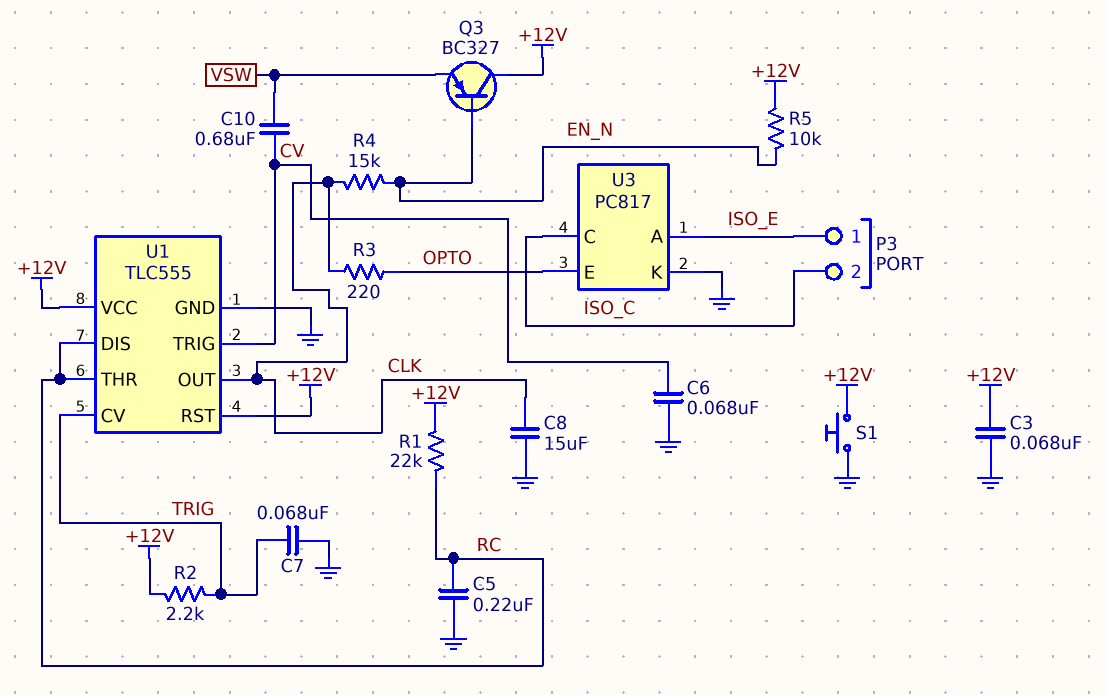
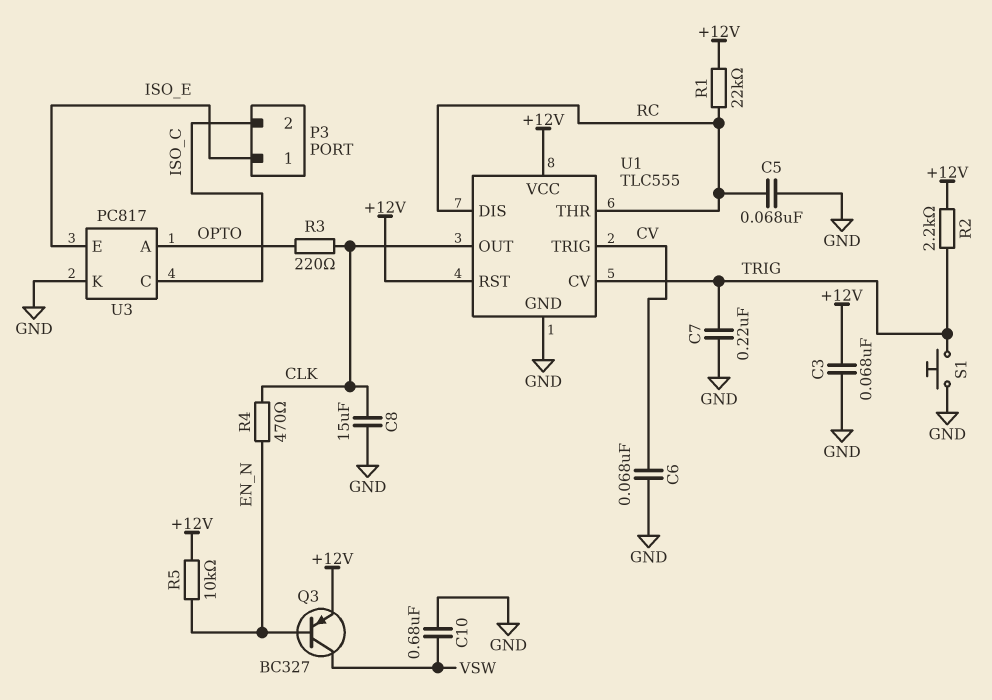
C5: 220nF (GND, RC) -> 68nF (GND, RC)
C7: 68nF (GND, TRIG) -> 220nF (GND, TRIG)
C10: 680nF (CV, VSW) -> 680nF (GND, VSW)
Q3: PNP BC327 (B EN_N, C +12V, E VSW) -> PNP BC327 (B EN_N, C VSW, E +12V)
R4: 15k (CLK, EN_N) -> 470 (CLK, EN_N)
S1: button (+12V, GND) -> button (GND, TRIG)
U3 pin A: ISO_E -> OPTO
U3 pin E: OPTO -> ISO_E

